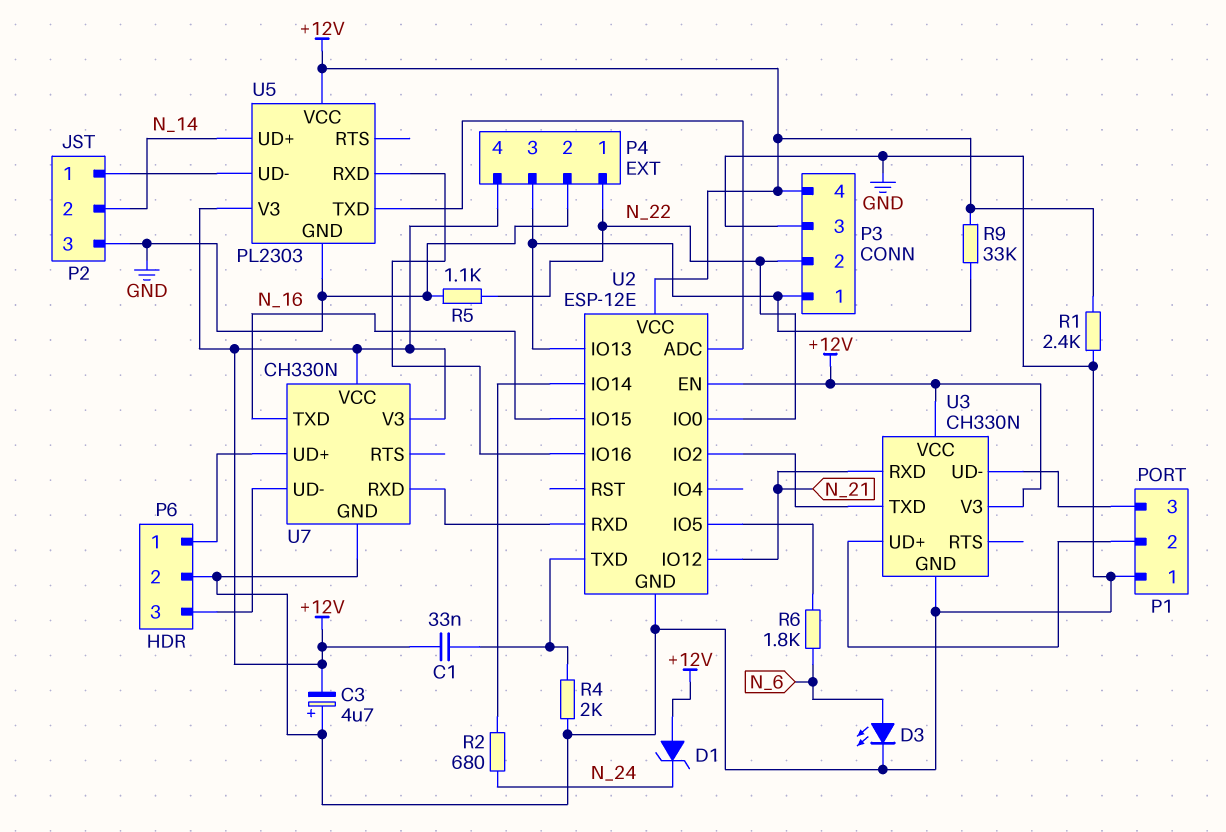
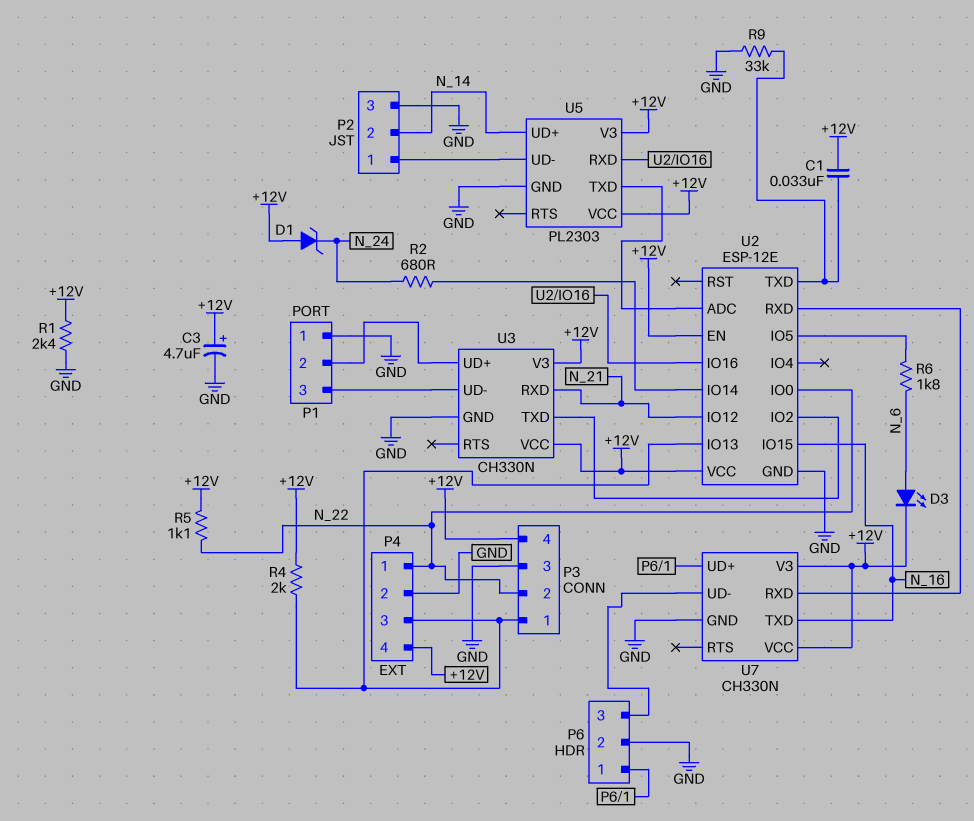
C3: 4.7uF (plus GND, minus +12V) -> 4.7uF (plus +12V, minus GND)
D3: LED (A N_6, K GND) -> LED (A N_6, K +12V)
R4: 2k (GND, U2/TXD) -> 2k (+12V, P3/1)
R5: 1.1k (GND, N_22) -> 1.1k (+12V, N_22)
R9: 33k (+12V, P3/1) -> 33k (GND, U2/TXD)

